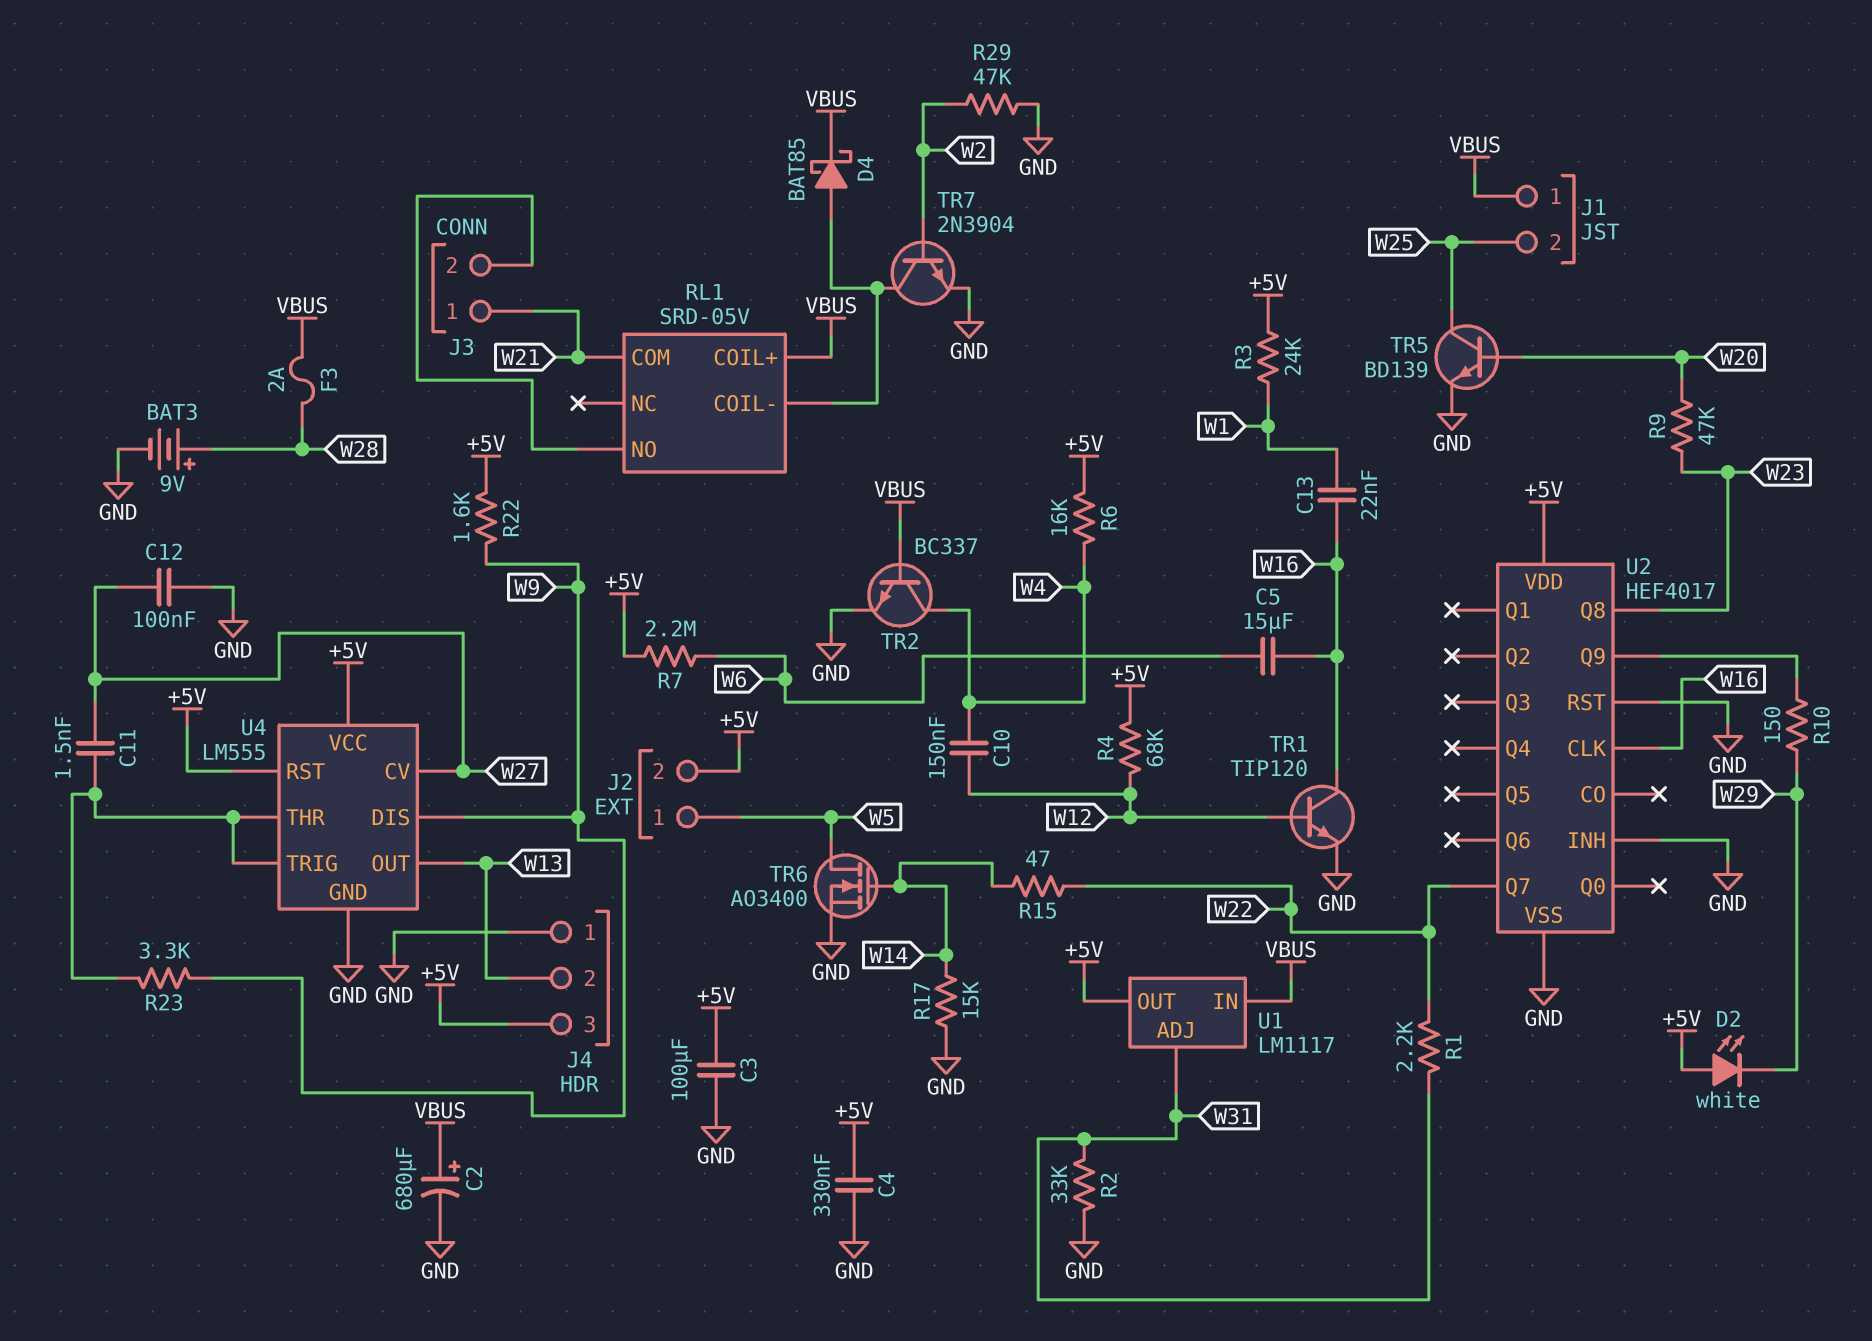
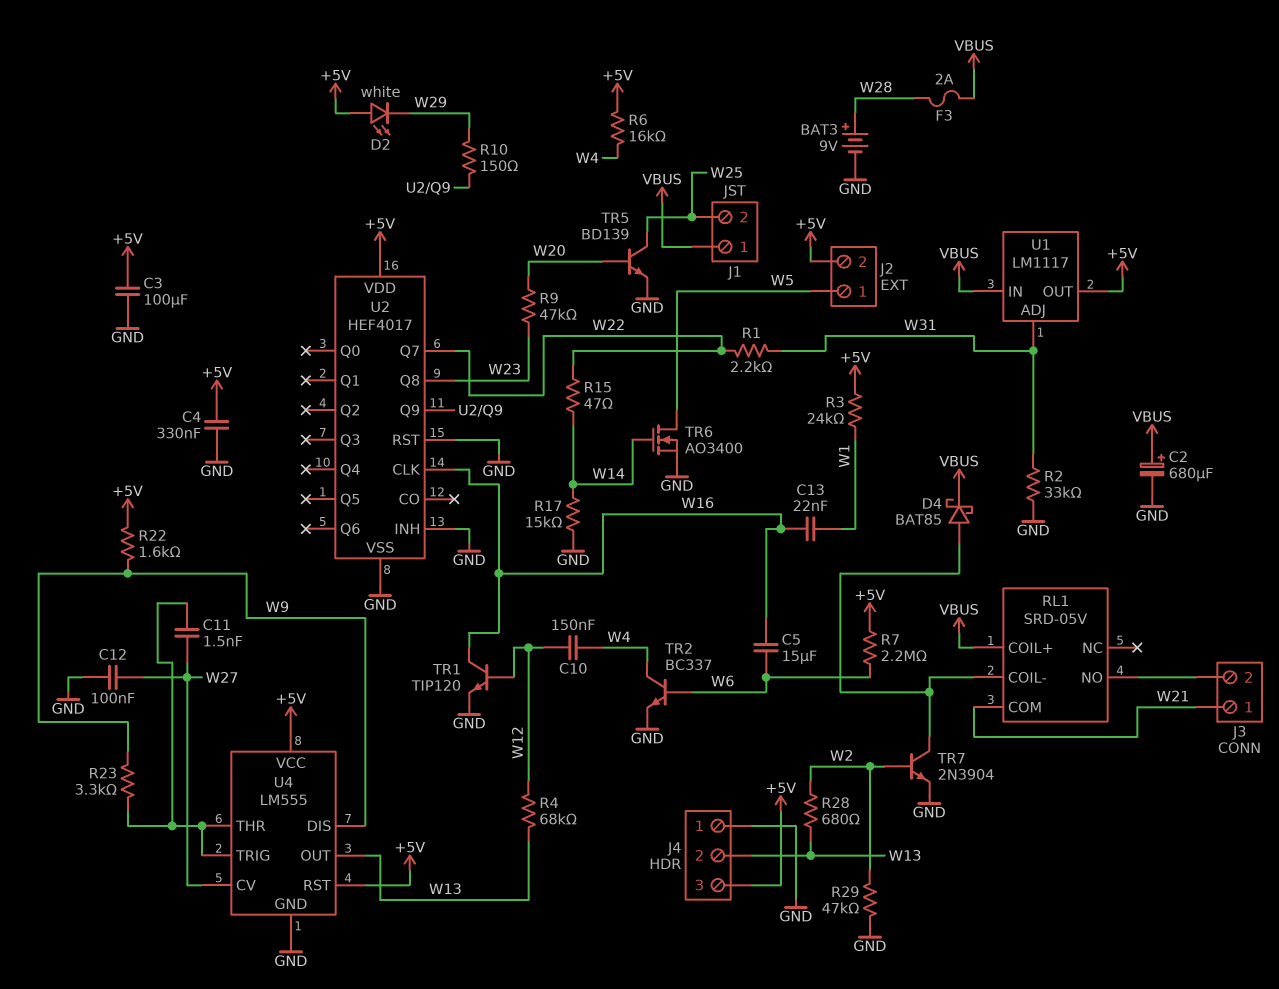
R4: 68k (+5V, W12) -> 68k (W12, W13)
R28: none -> 680 (W2, W13)
TR2: NPN BC337 (B VBUS, C W4, E GND) -> NPN BC337 (B W6, C W4, E GND)

